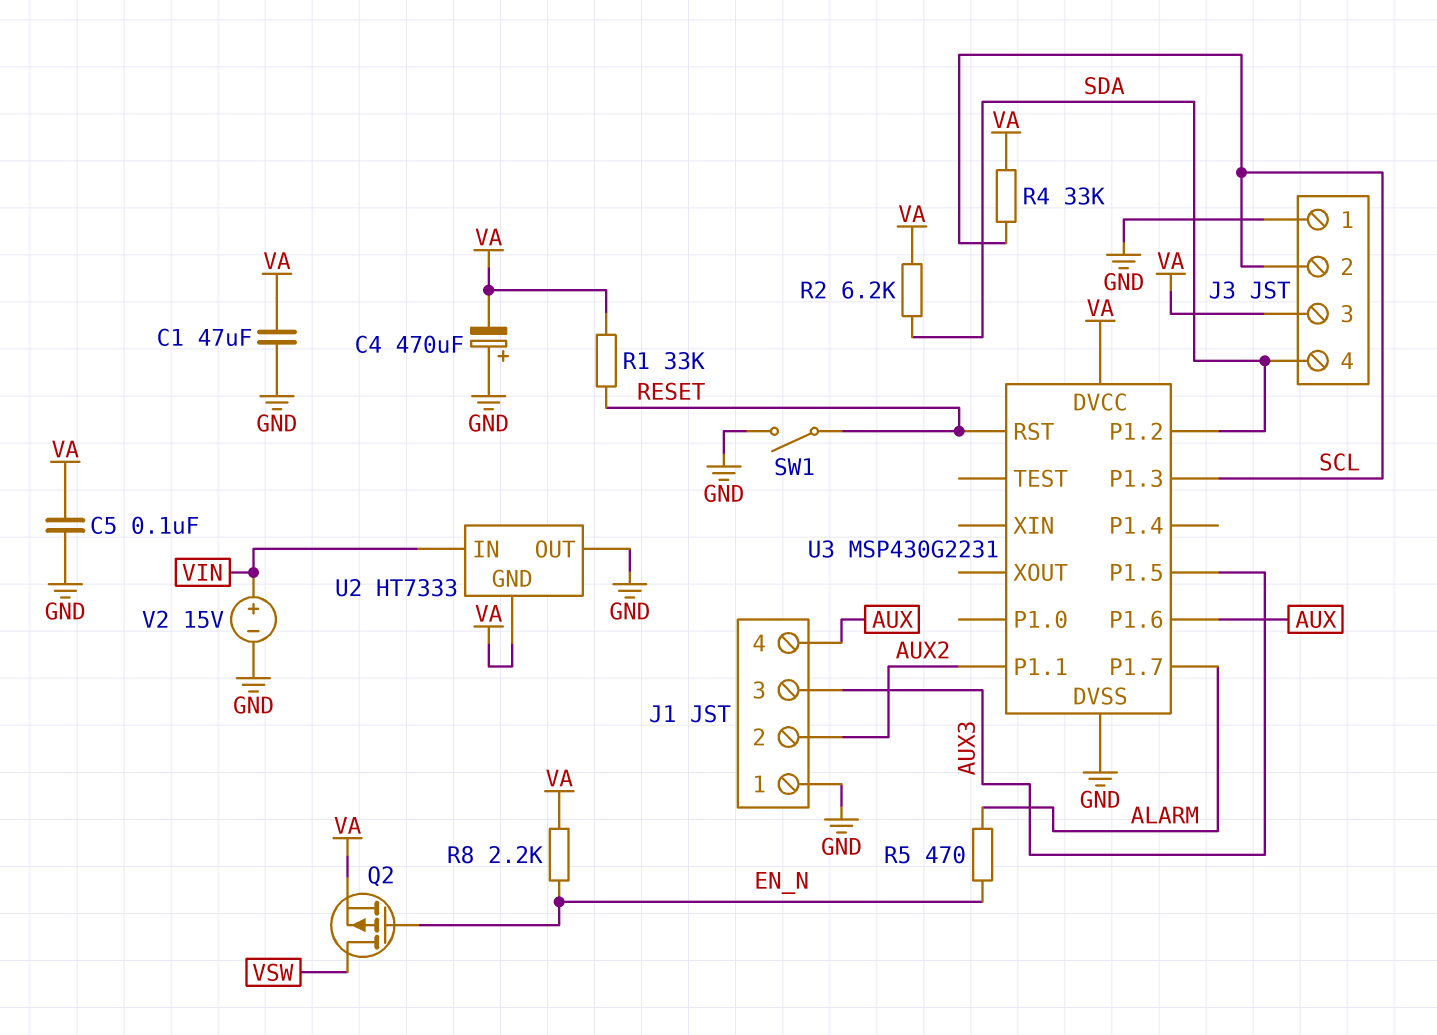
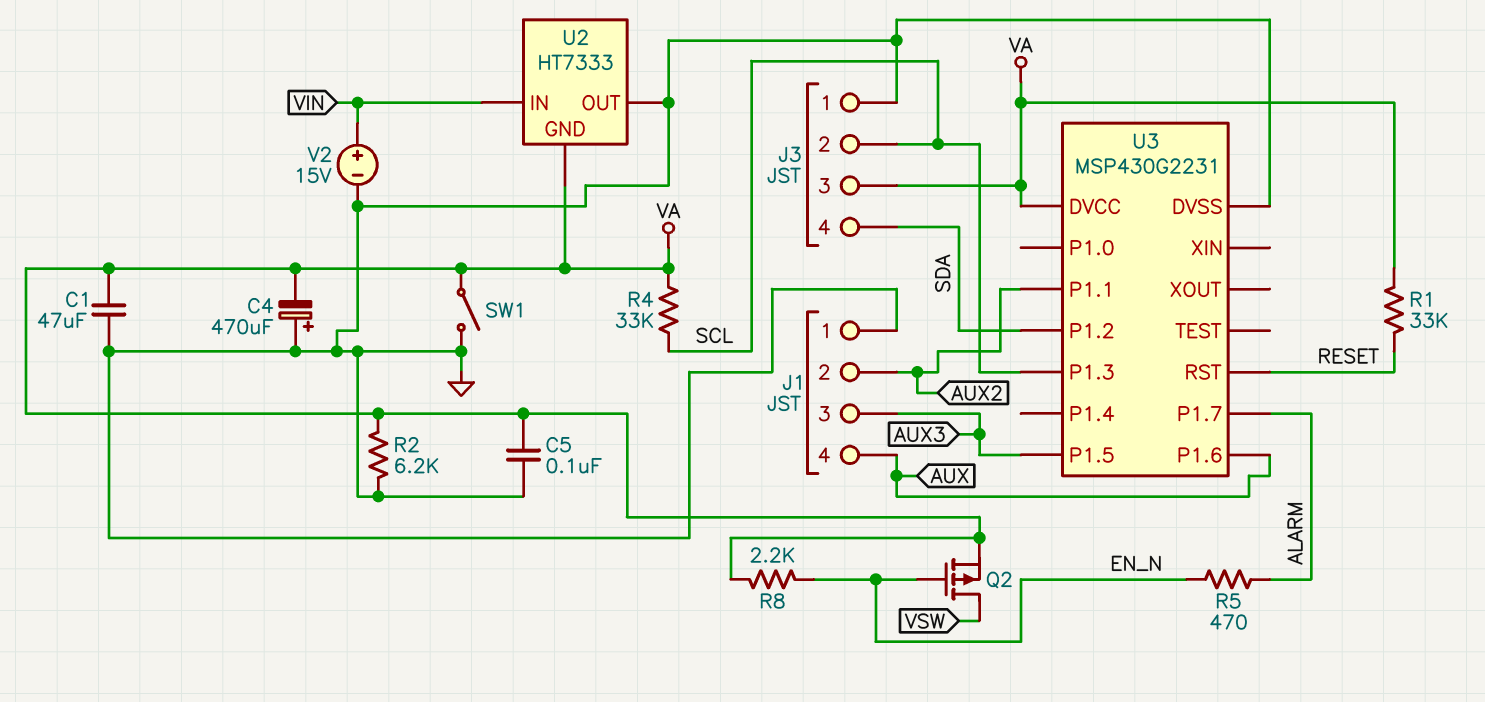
R2: 6.2k (SDA, VA) -> 6.2k (GND, VA)
SW1: switch (GND, RESET) -> switch (GND, VA)

